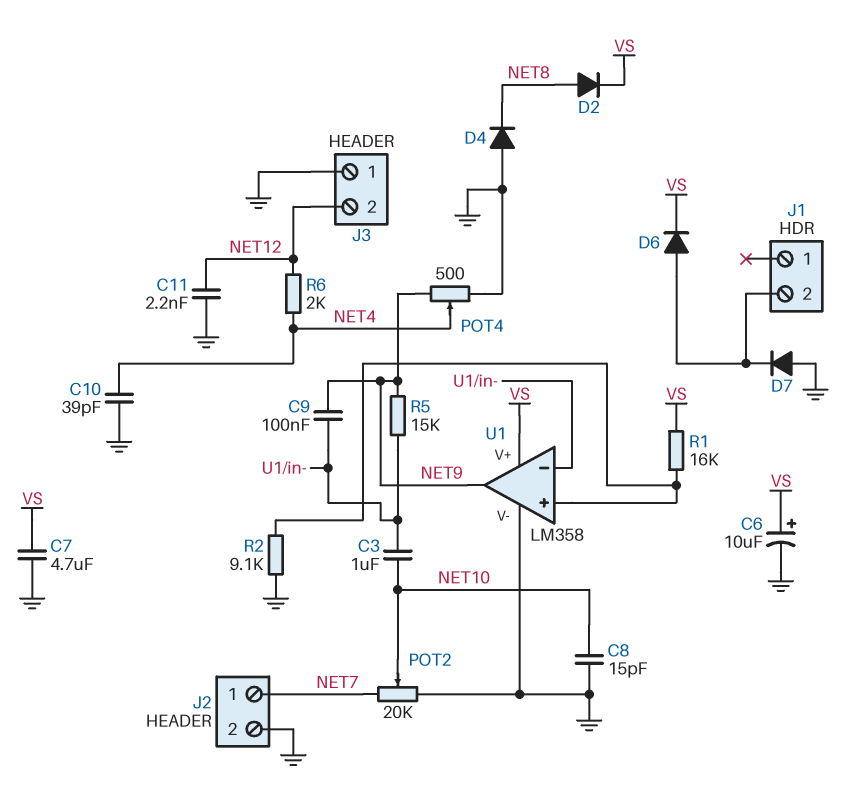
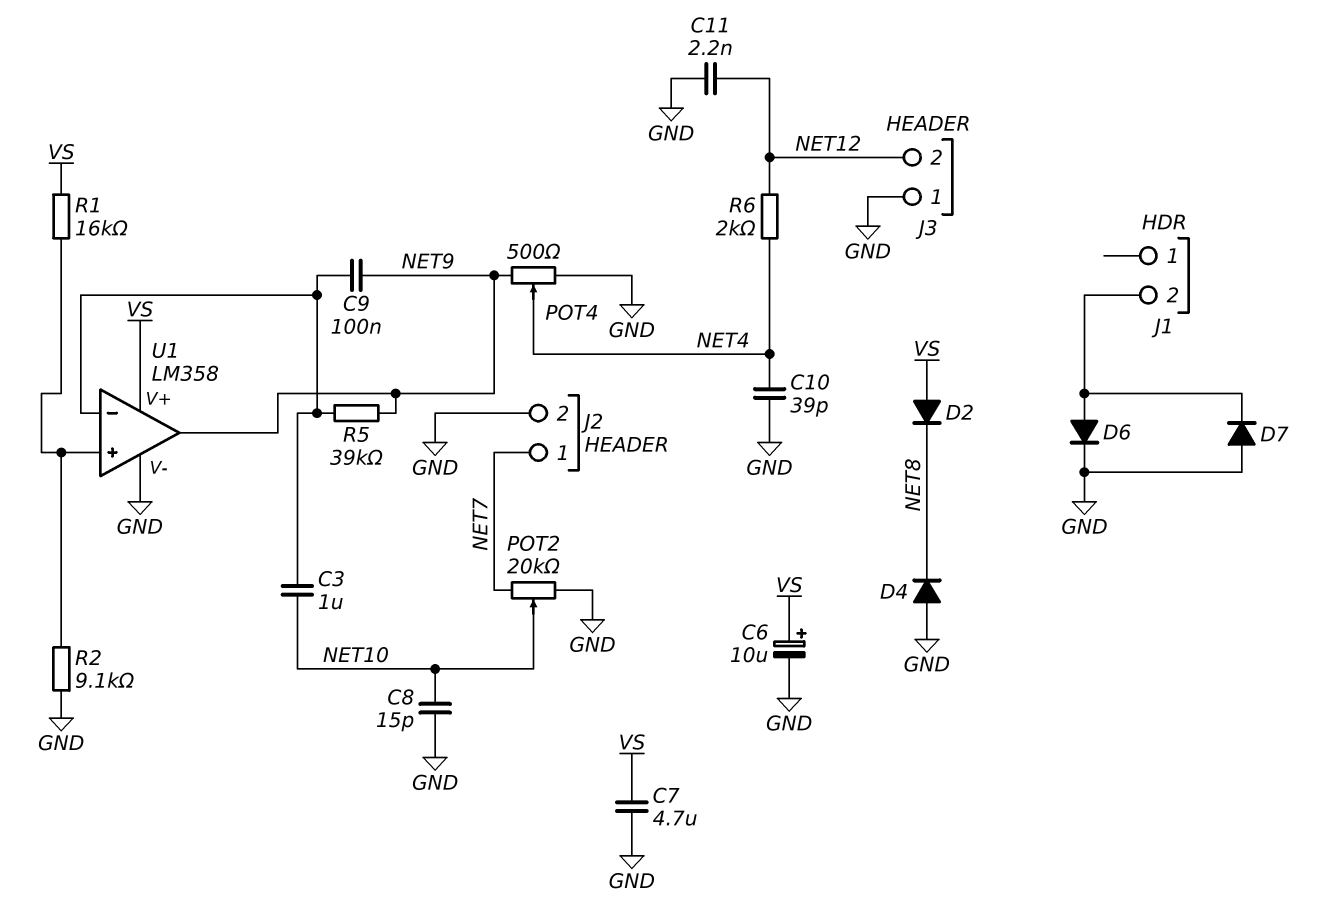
D2: diode (A NET8, K VS) -> diode (A VS, K NET8)
D6: diode (A J1/2, K VS) -> diode (A J1/2, K GND)
R5: 15k (NET9, U1/in-) -> 39k (NET9, U1/in-)

